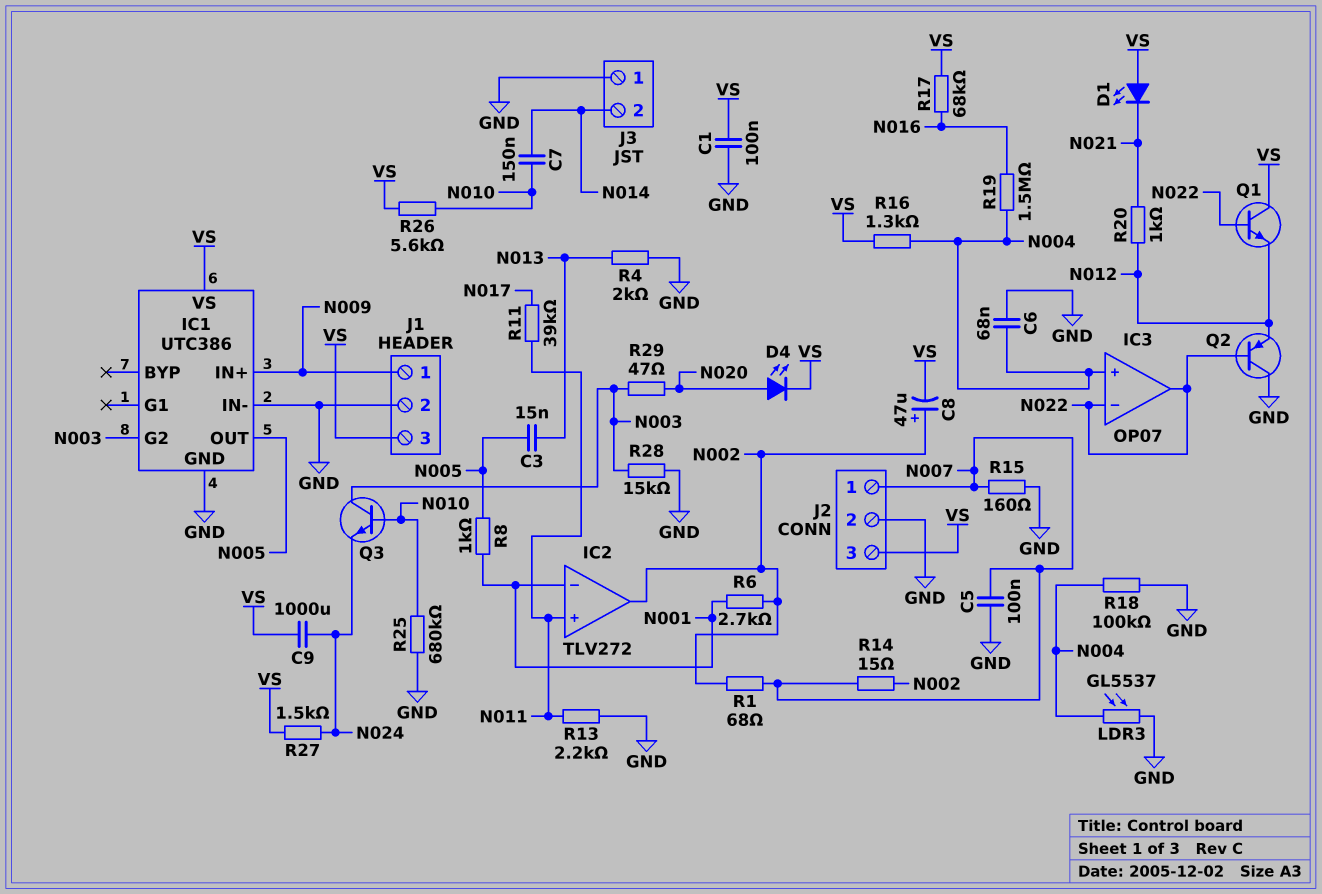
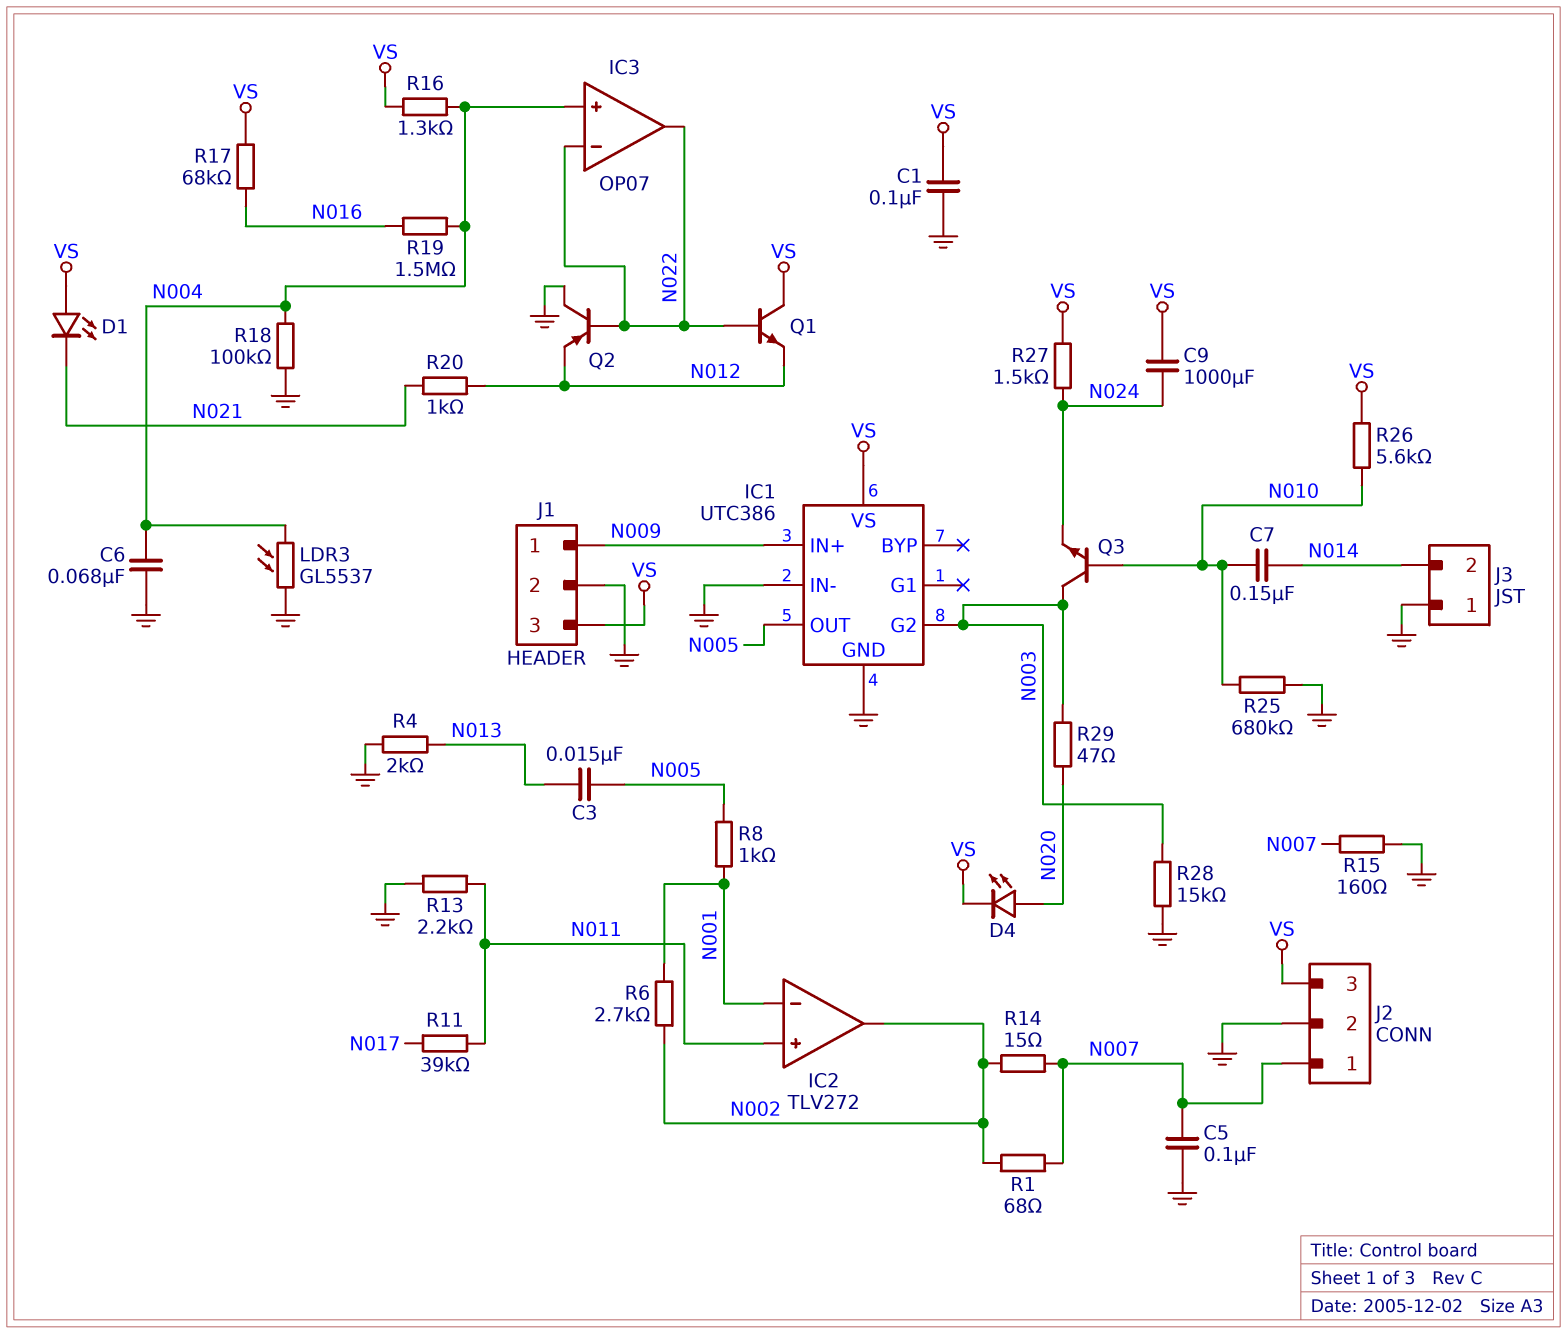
C8: 47uF (plus N002, minus VS) -> none

